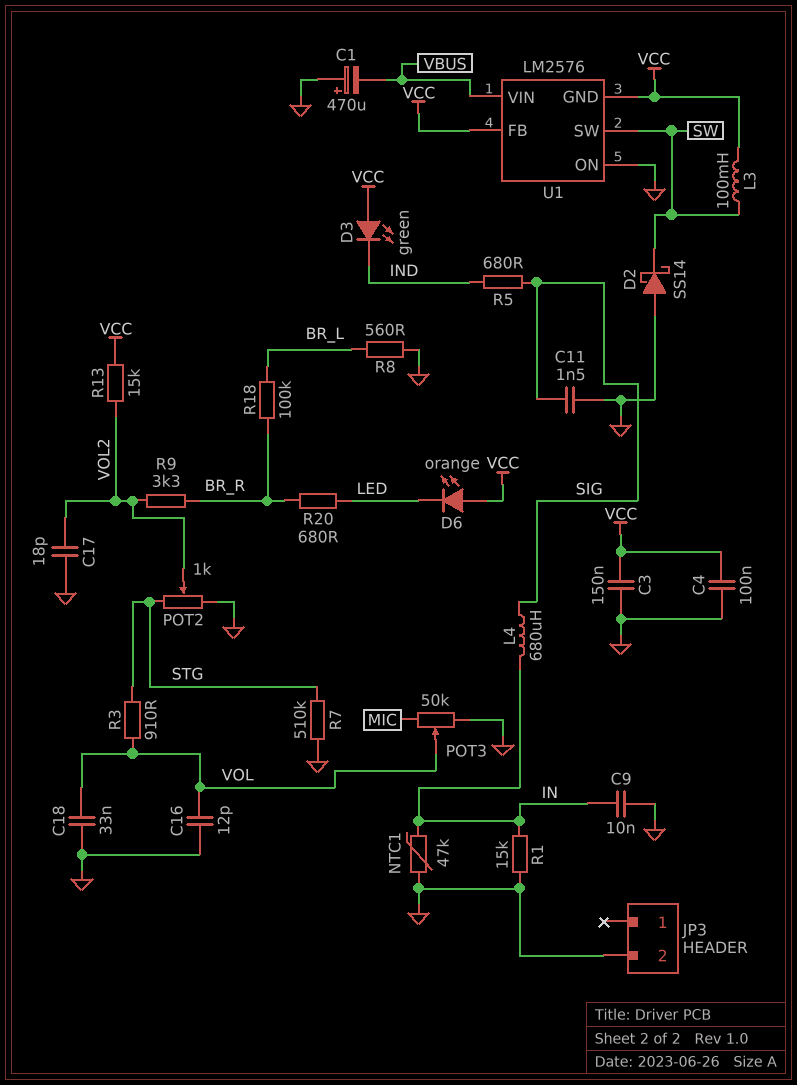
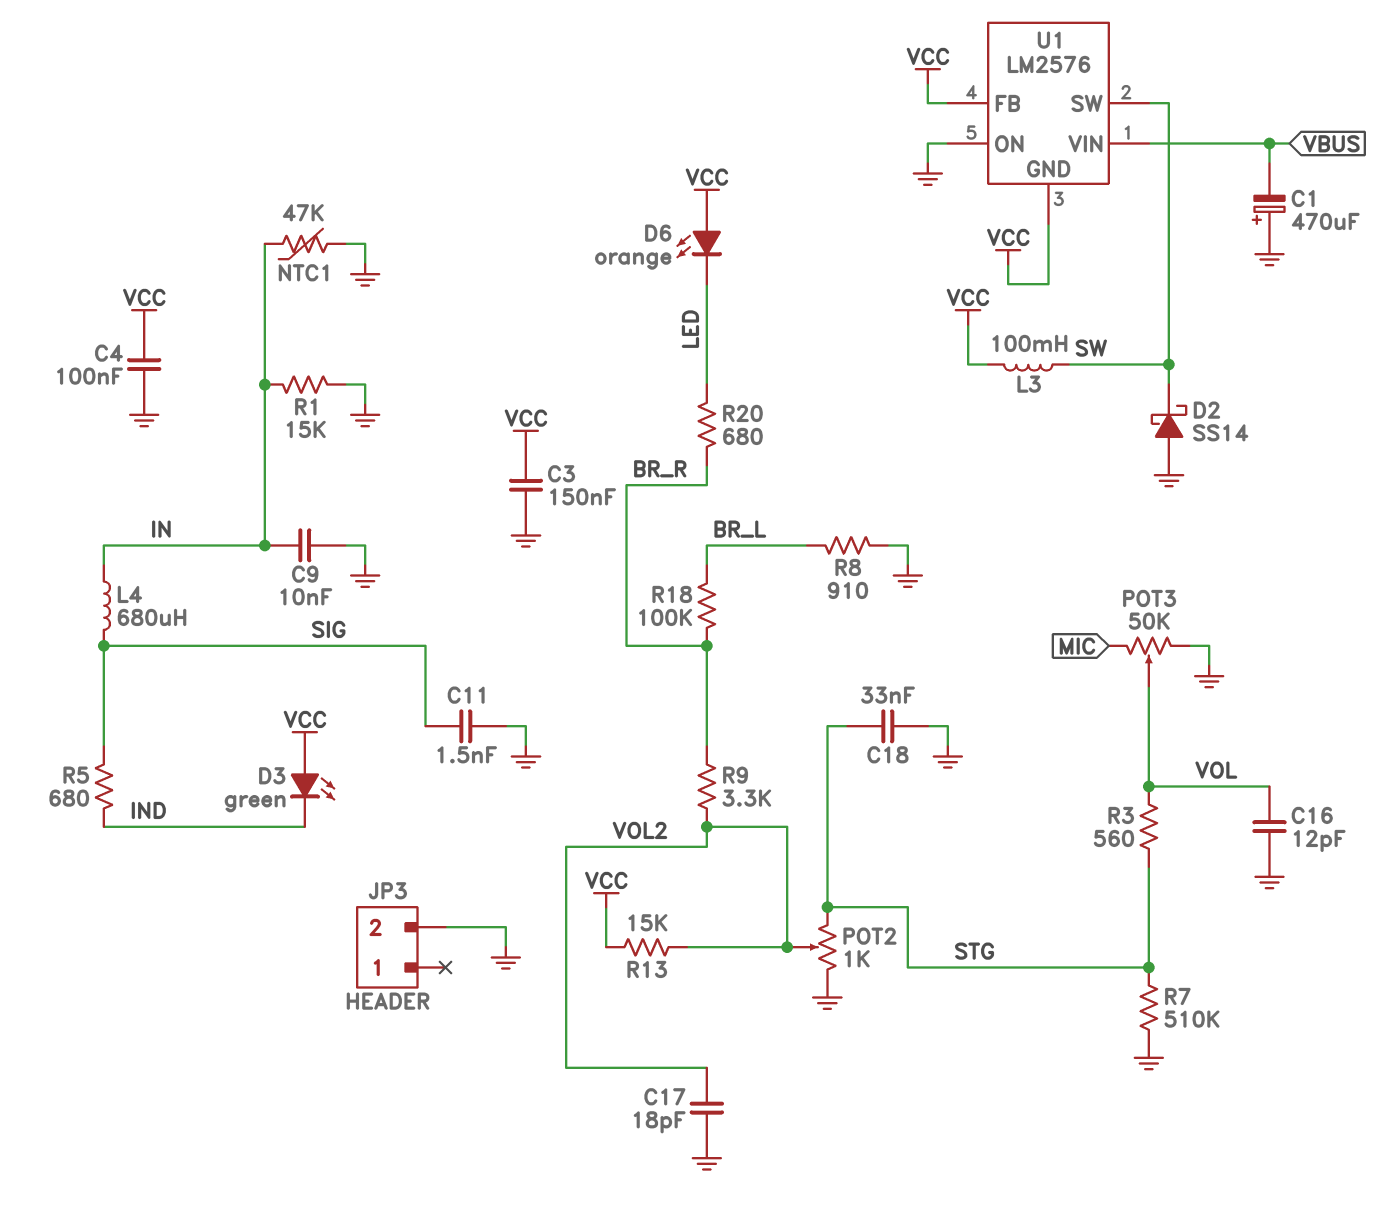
C18: 33nF (GND, VOL) -> 33nF (GND, STG)
R3: 910 (STG, VOL) -> 560 (STG, VOL)
R8: 560 (BR_L, GND) -> 910 (BR_L, GND)

